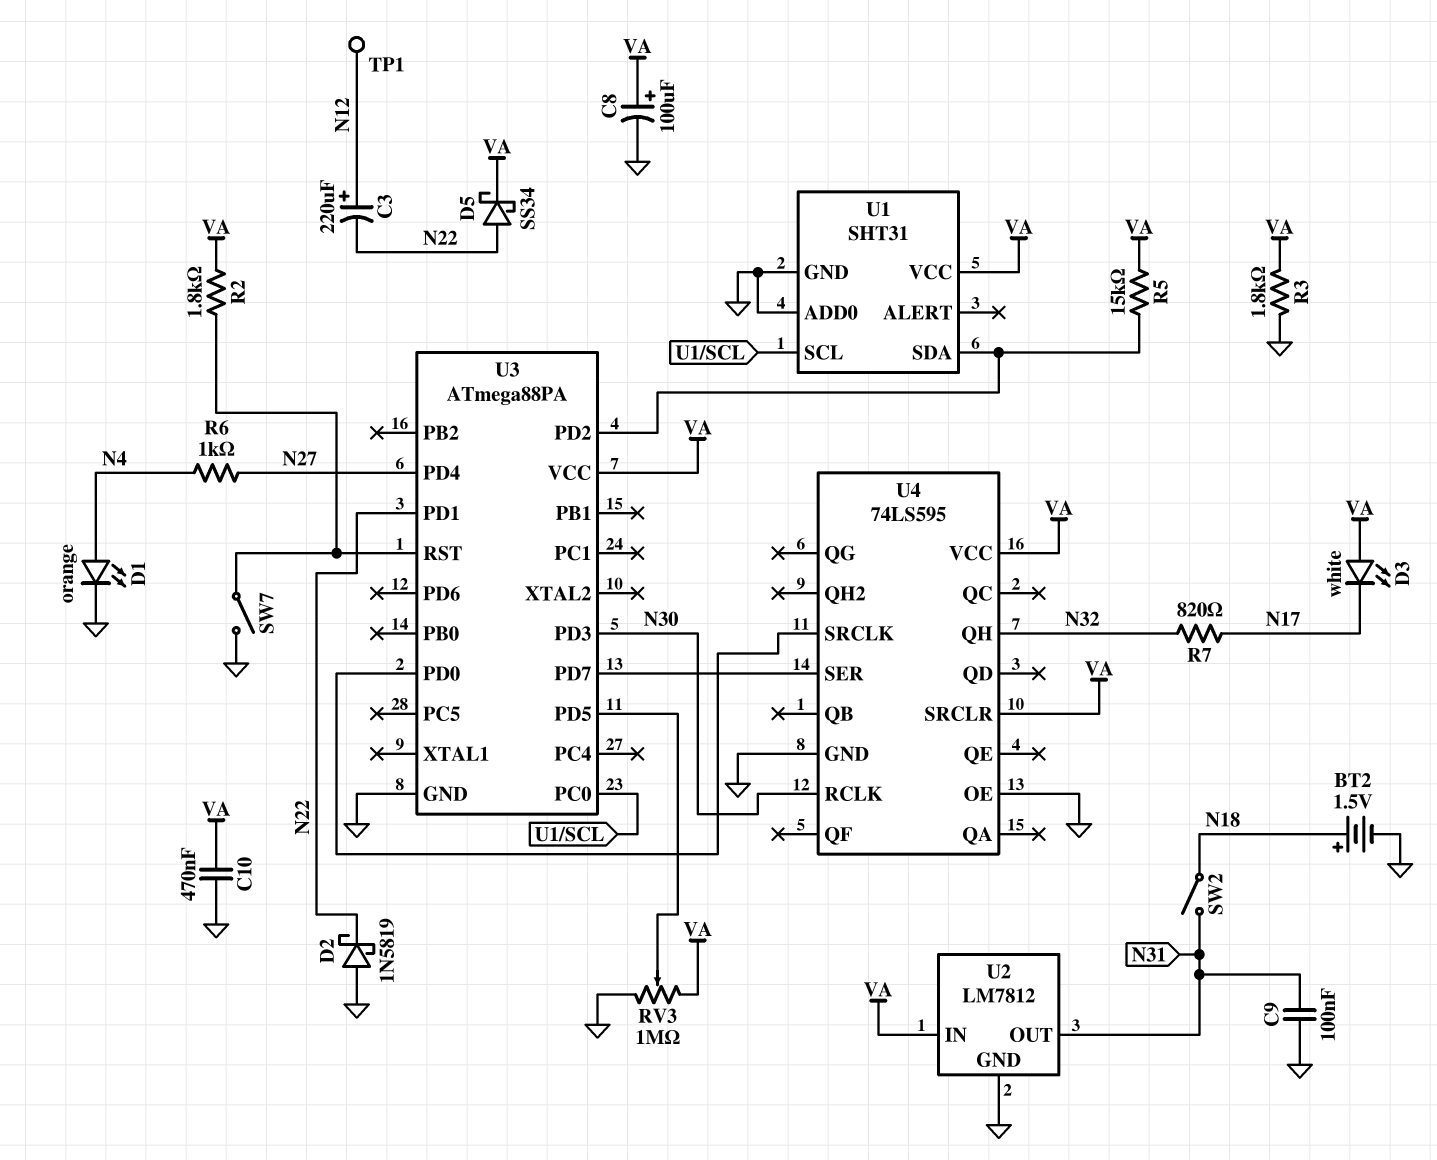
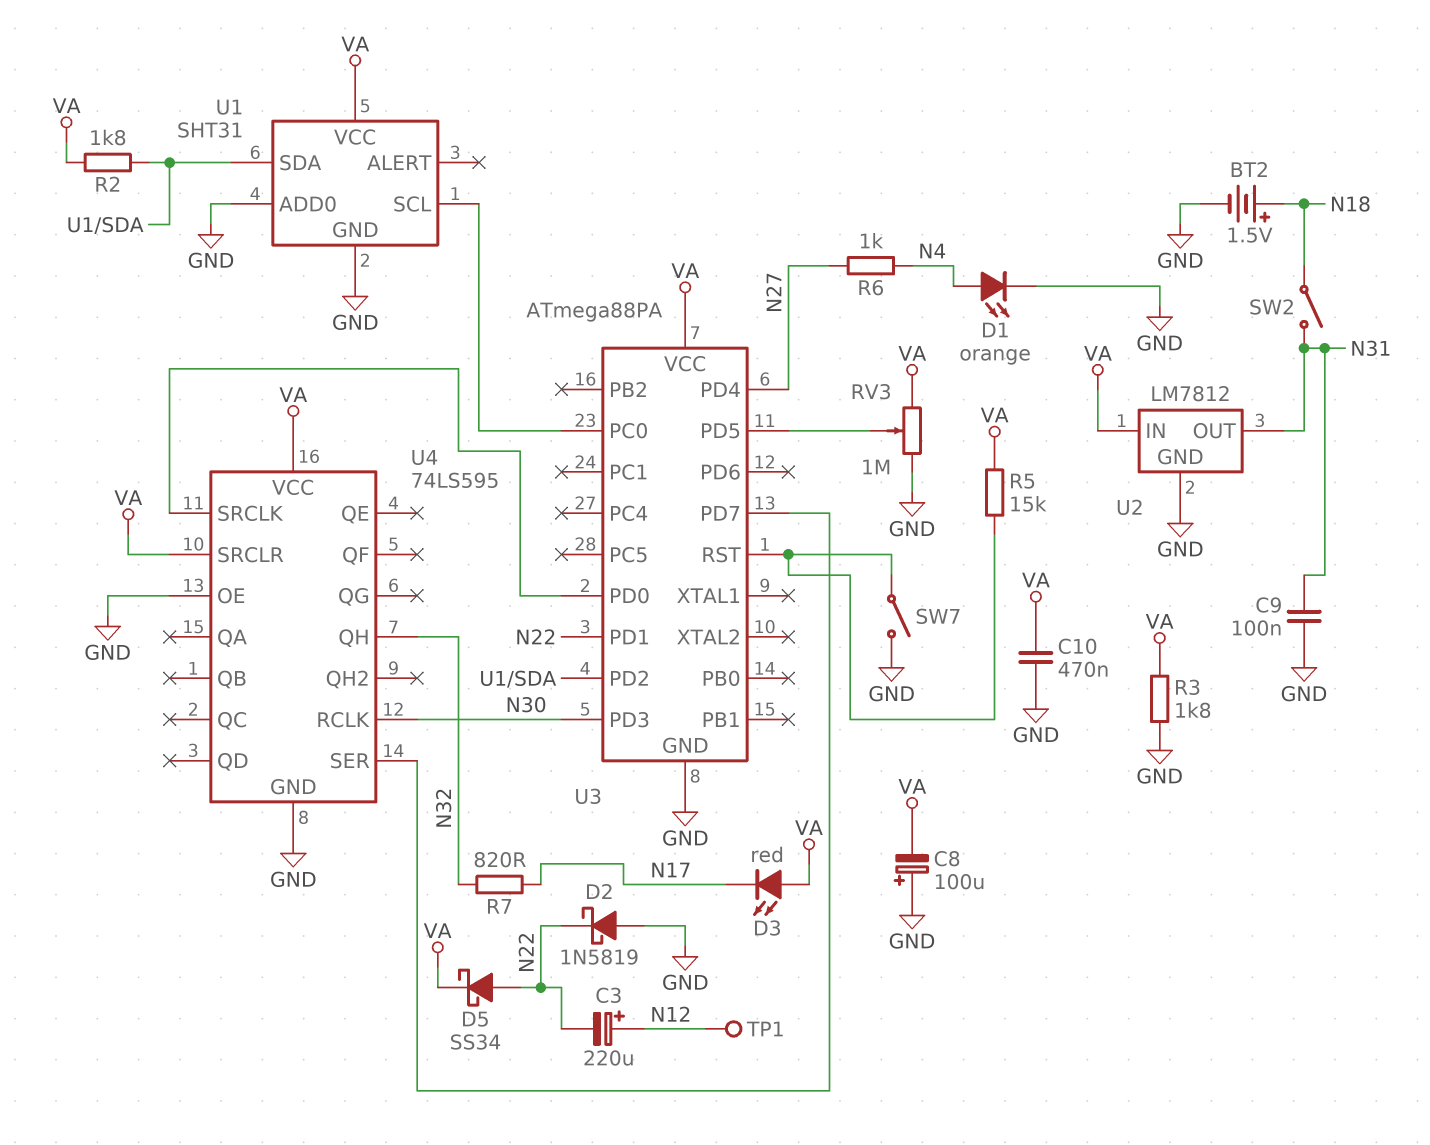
C8: 100uF (plus VA, minus GND) -> 100uF (plus GND, minus VA)
D3: LED white (A VA, K N17) -> LED red (A VA, K N17)
R2: 1.8k (U3/RST, VA) -> 1.8k (U1/SDA, VA)
R5: 15k (U1/SDA, VA) -> 15k (U3/RST, VA)

